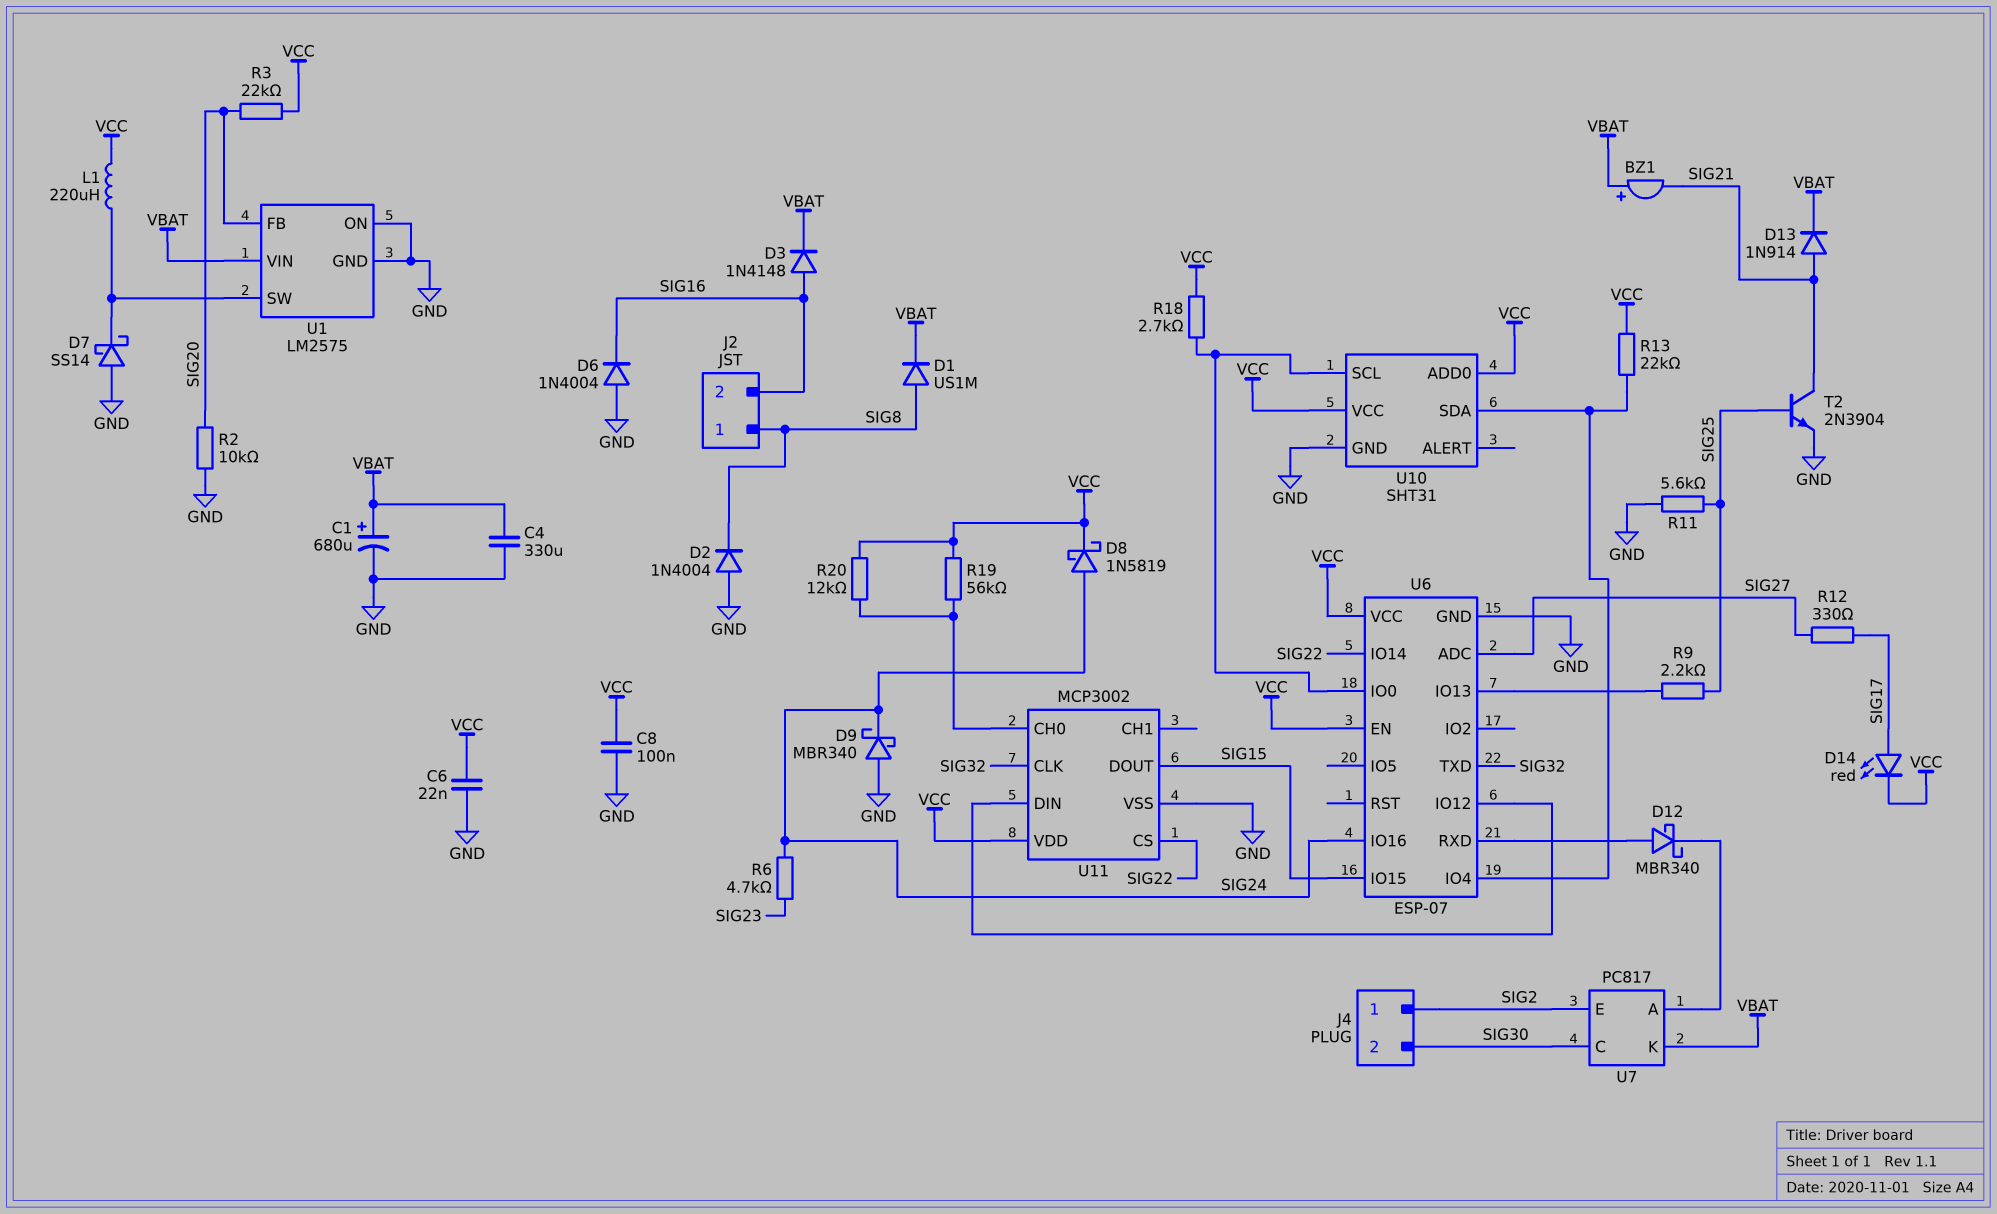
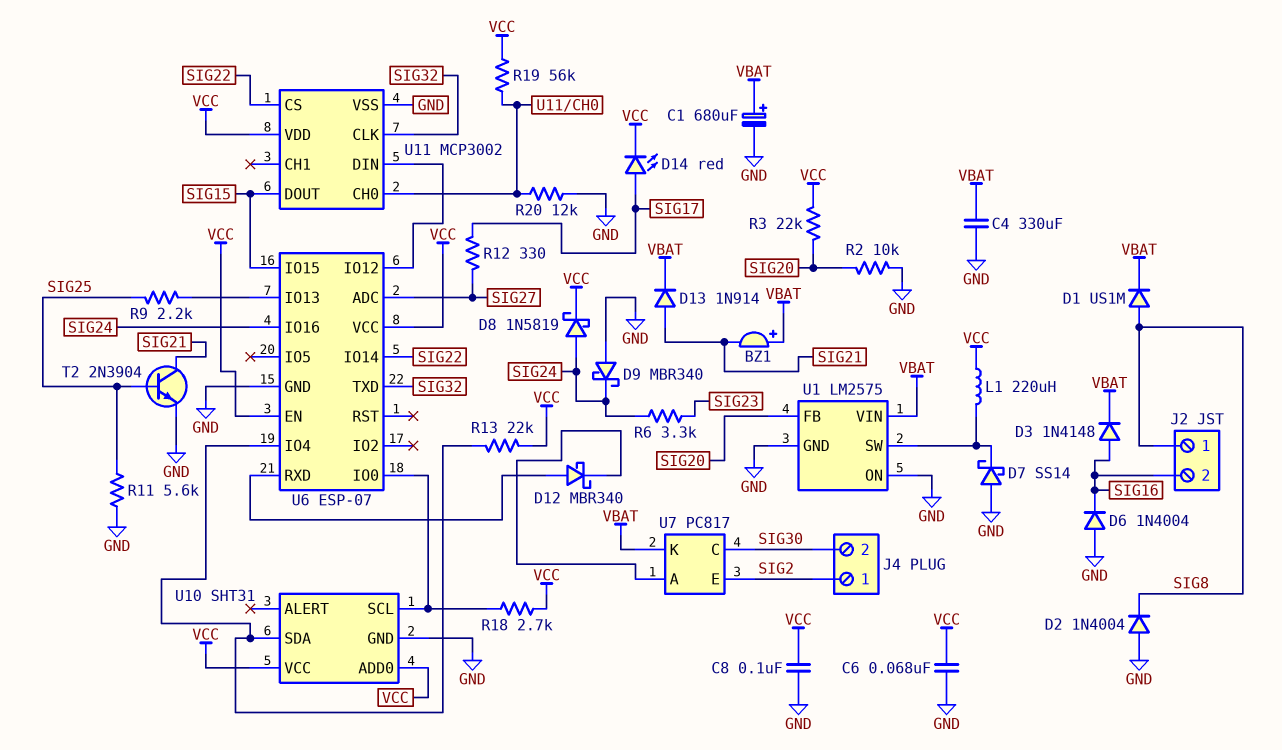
C6: 22nF (GND, VCC) -> 68nF (GND, VCC)
R6: 4.7k (SIG23, SIG24) -> 3.3k (SIG23, SIG24)
R20: 12k (U11/CH0, VCC) -> 12k (GND, U11/CH0)

